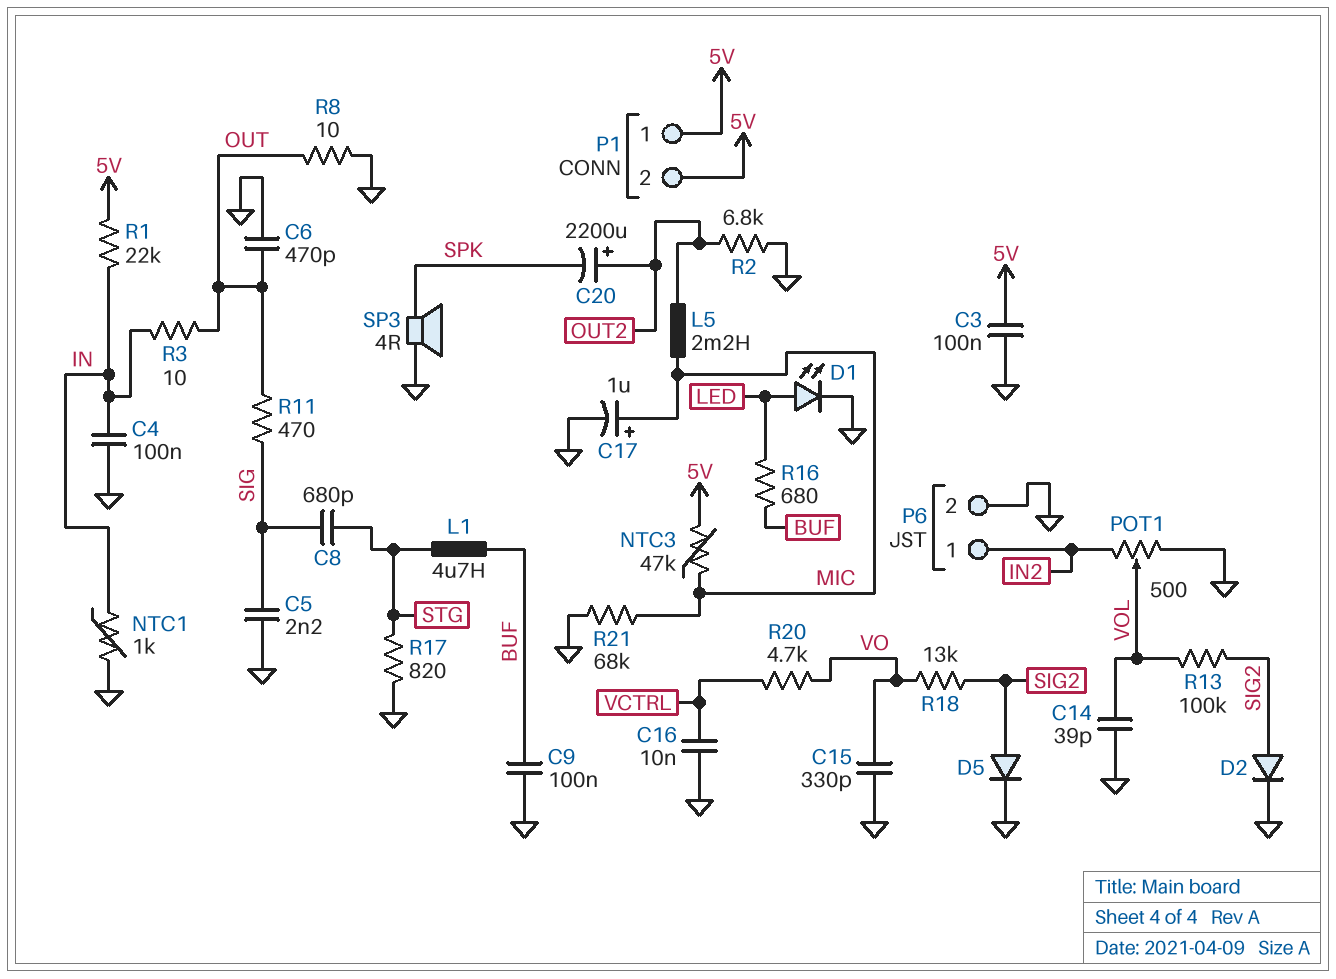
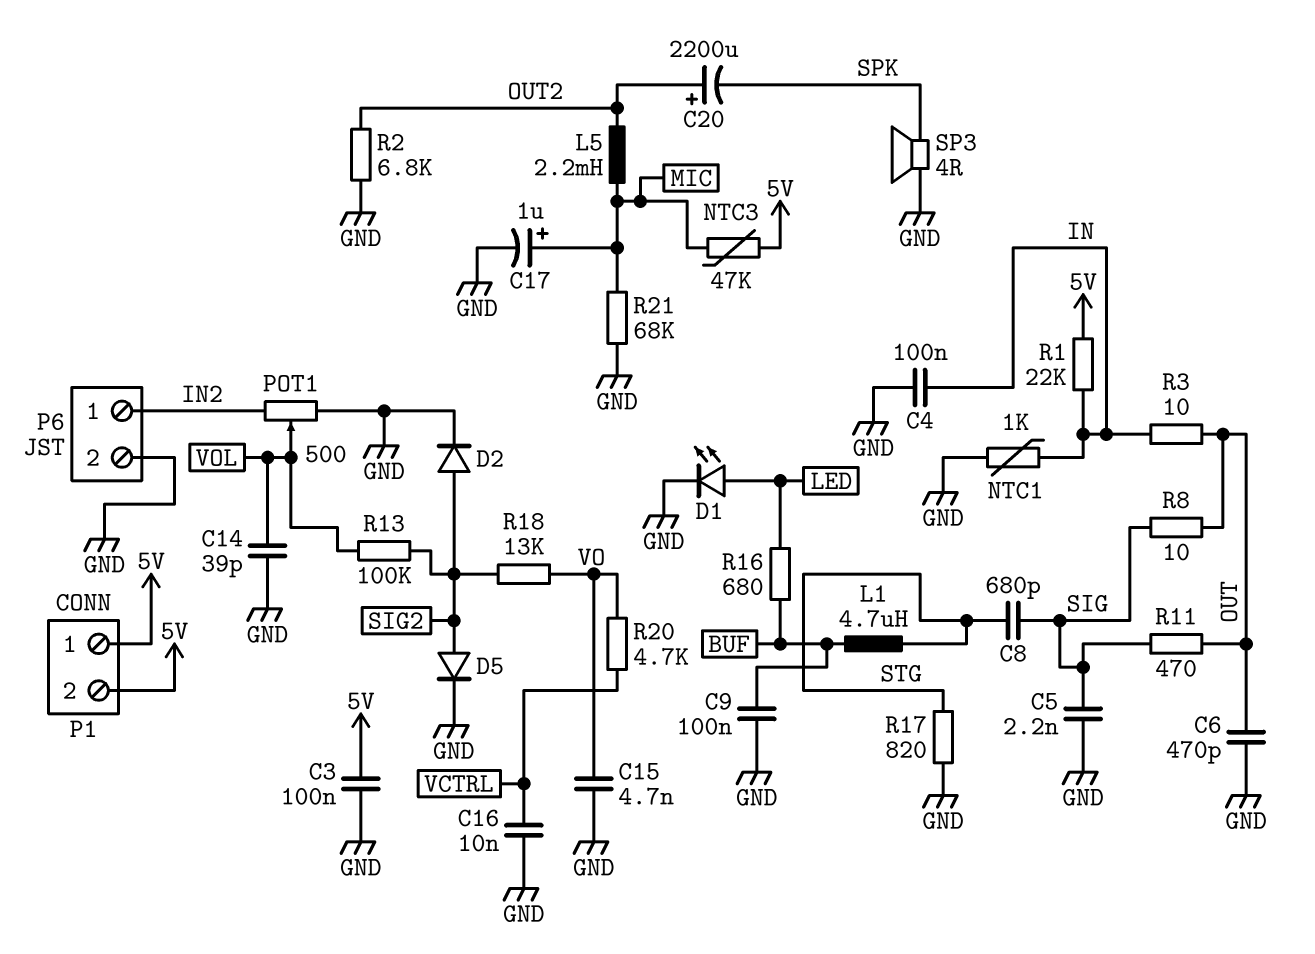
C15: 330pF (GND, VO) -> 4.7nF (GND, VO)
R8: 10 (GND, OUT) -> 10 (OUT, SIG)

